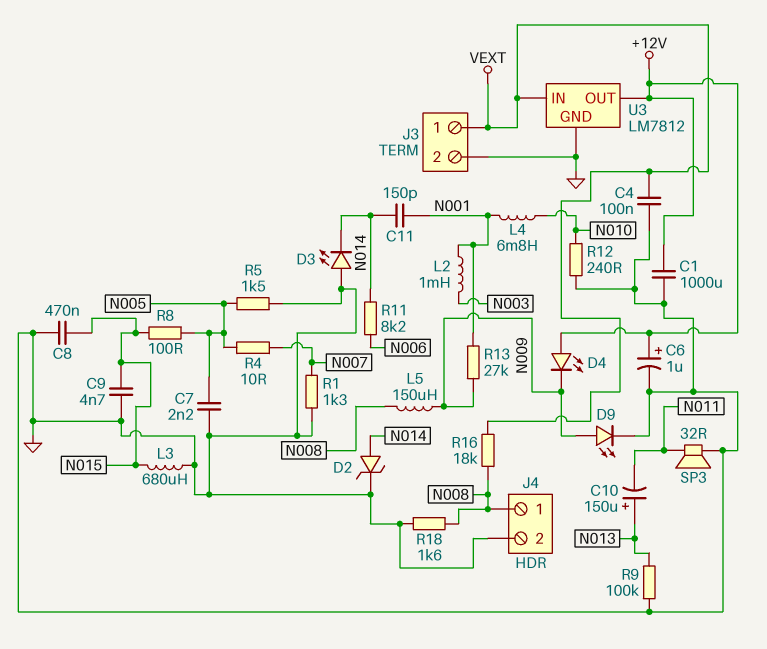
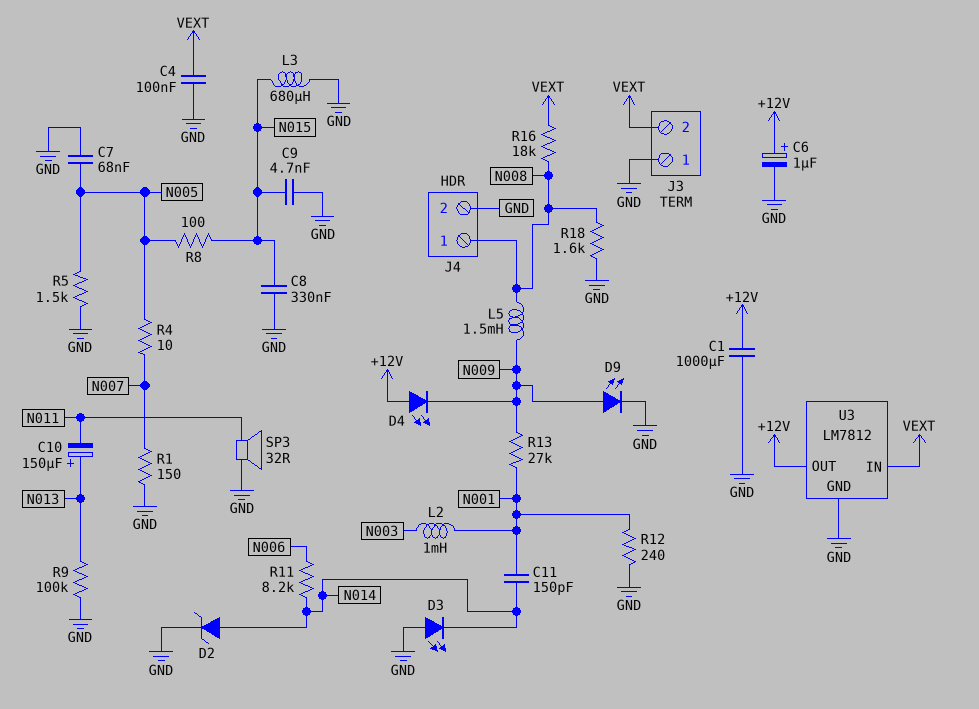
C7: 2.2nF (GND, N005) -> 68nF (GND, N005)
C8: 470nF (GND, N015) -> 330nF (GND, N015)
J3 pin 1: VEXT -> GND
J3 pin 2: GND -> VEXT
L4: 6.8mH (N001, N010) -> none
L5: 150uH (N008, N009) -> 1.5mH (N008, N009)
R1: 1.3k (GND, N007) -> 150 (GND, N007)
R12: 240 (GND, N010) -> 240 (GND, N001)

